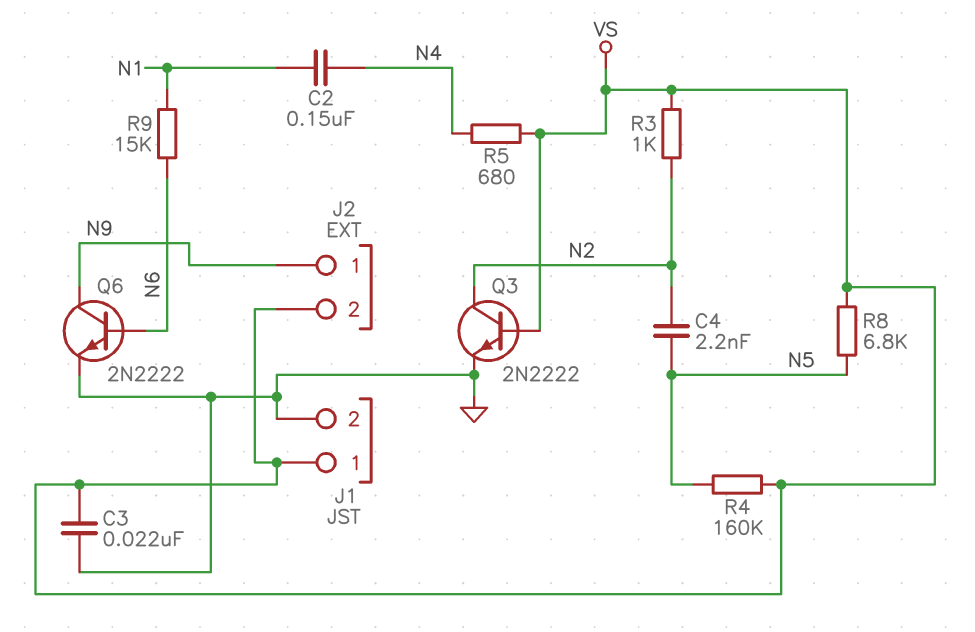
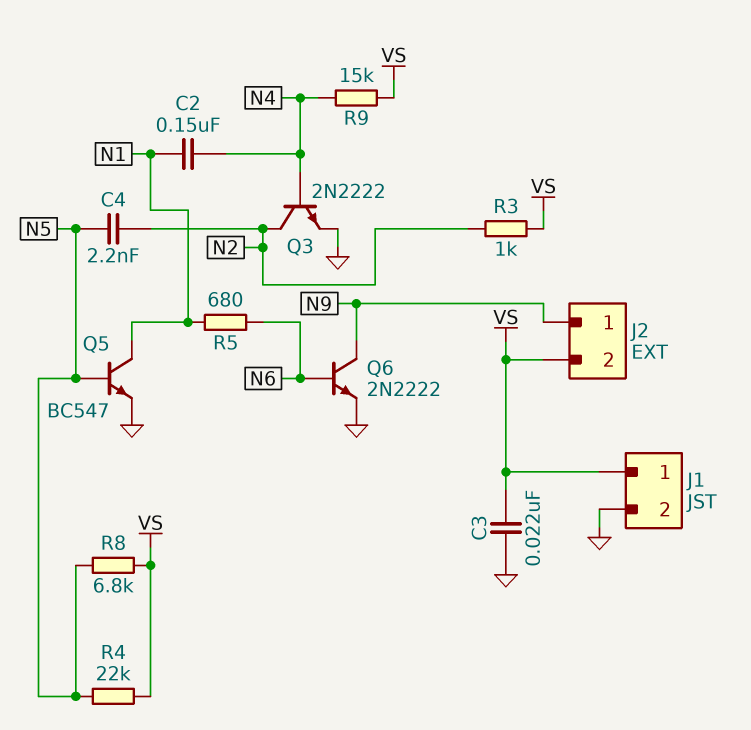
Q3: NPN 2N2222 (B VS, C N2, E GND) -> NPN 2N2222 (B N4, C N2, E GND)
Q5: none -> NPN BC547 (B N5, C N1, E GND)
R4: 160k (N5, VS) -> 22k (N5, VS)
R5: 680 (N4, VS) -> 680 (N1, N6)
R9: 15k (N1, N6) -> 15k (N4, VS)

